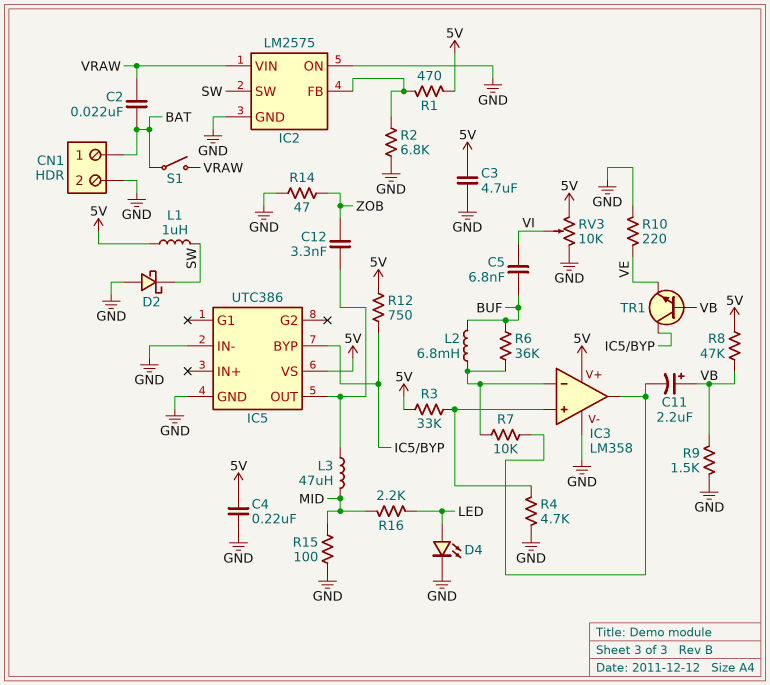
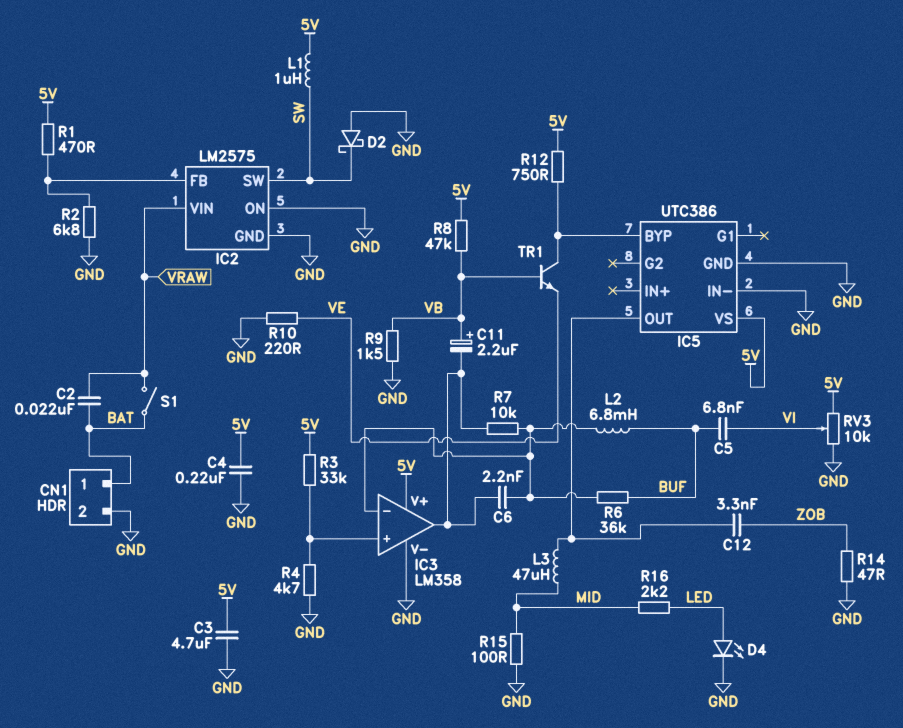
C6: none -> 2.2nF (IC3/in-, IC3/out)

